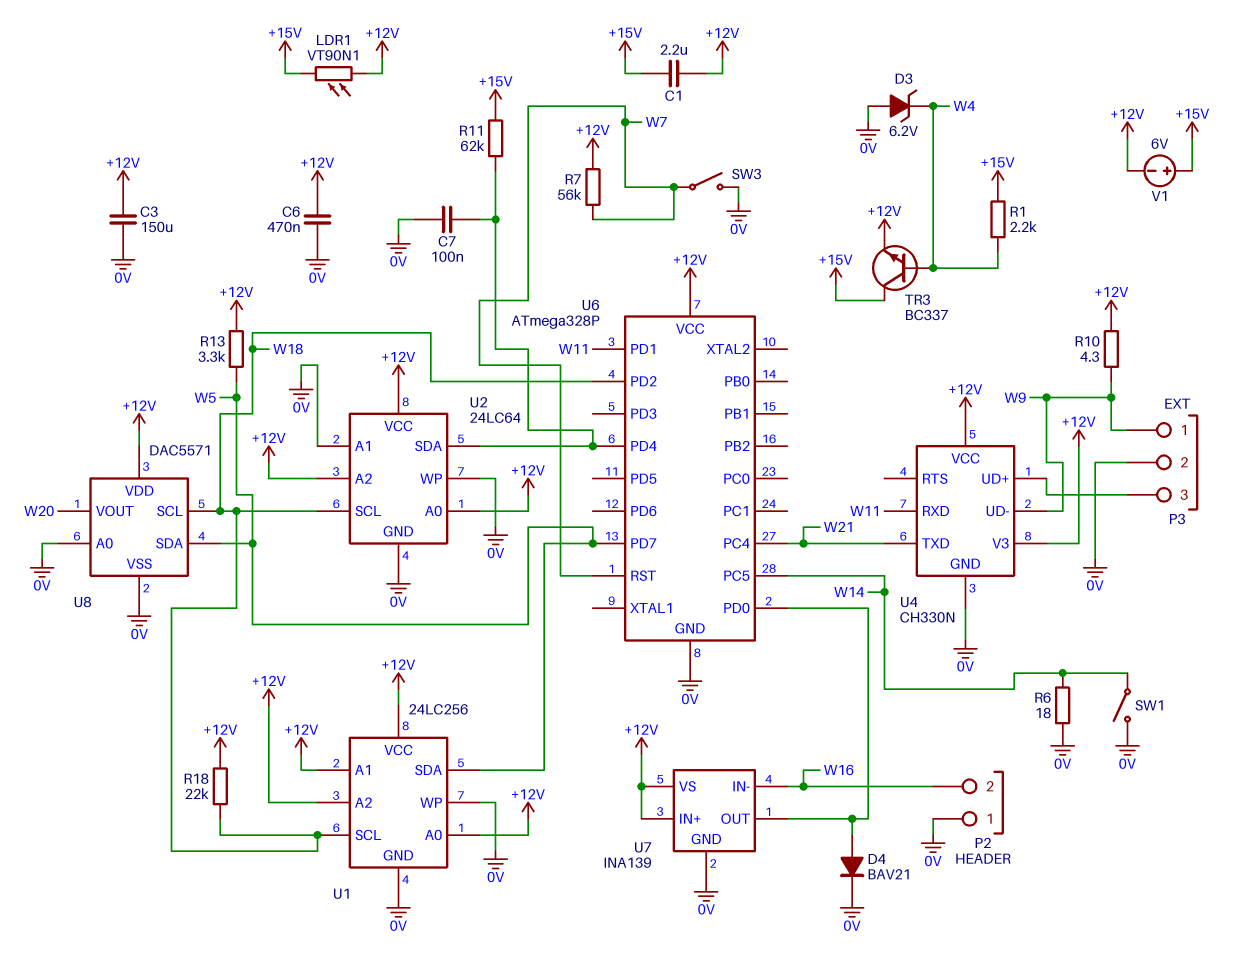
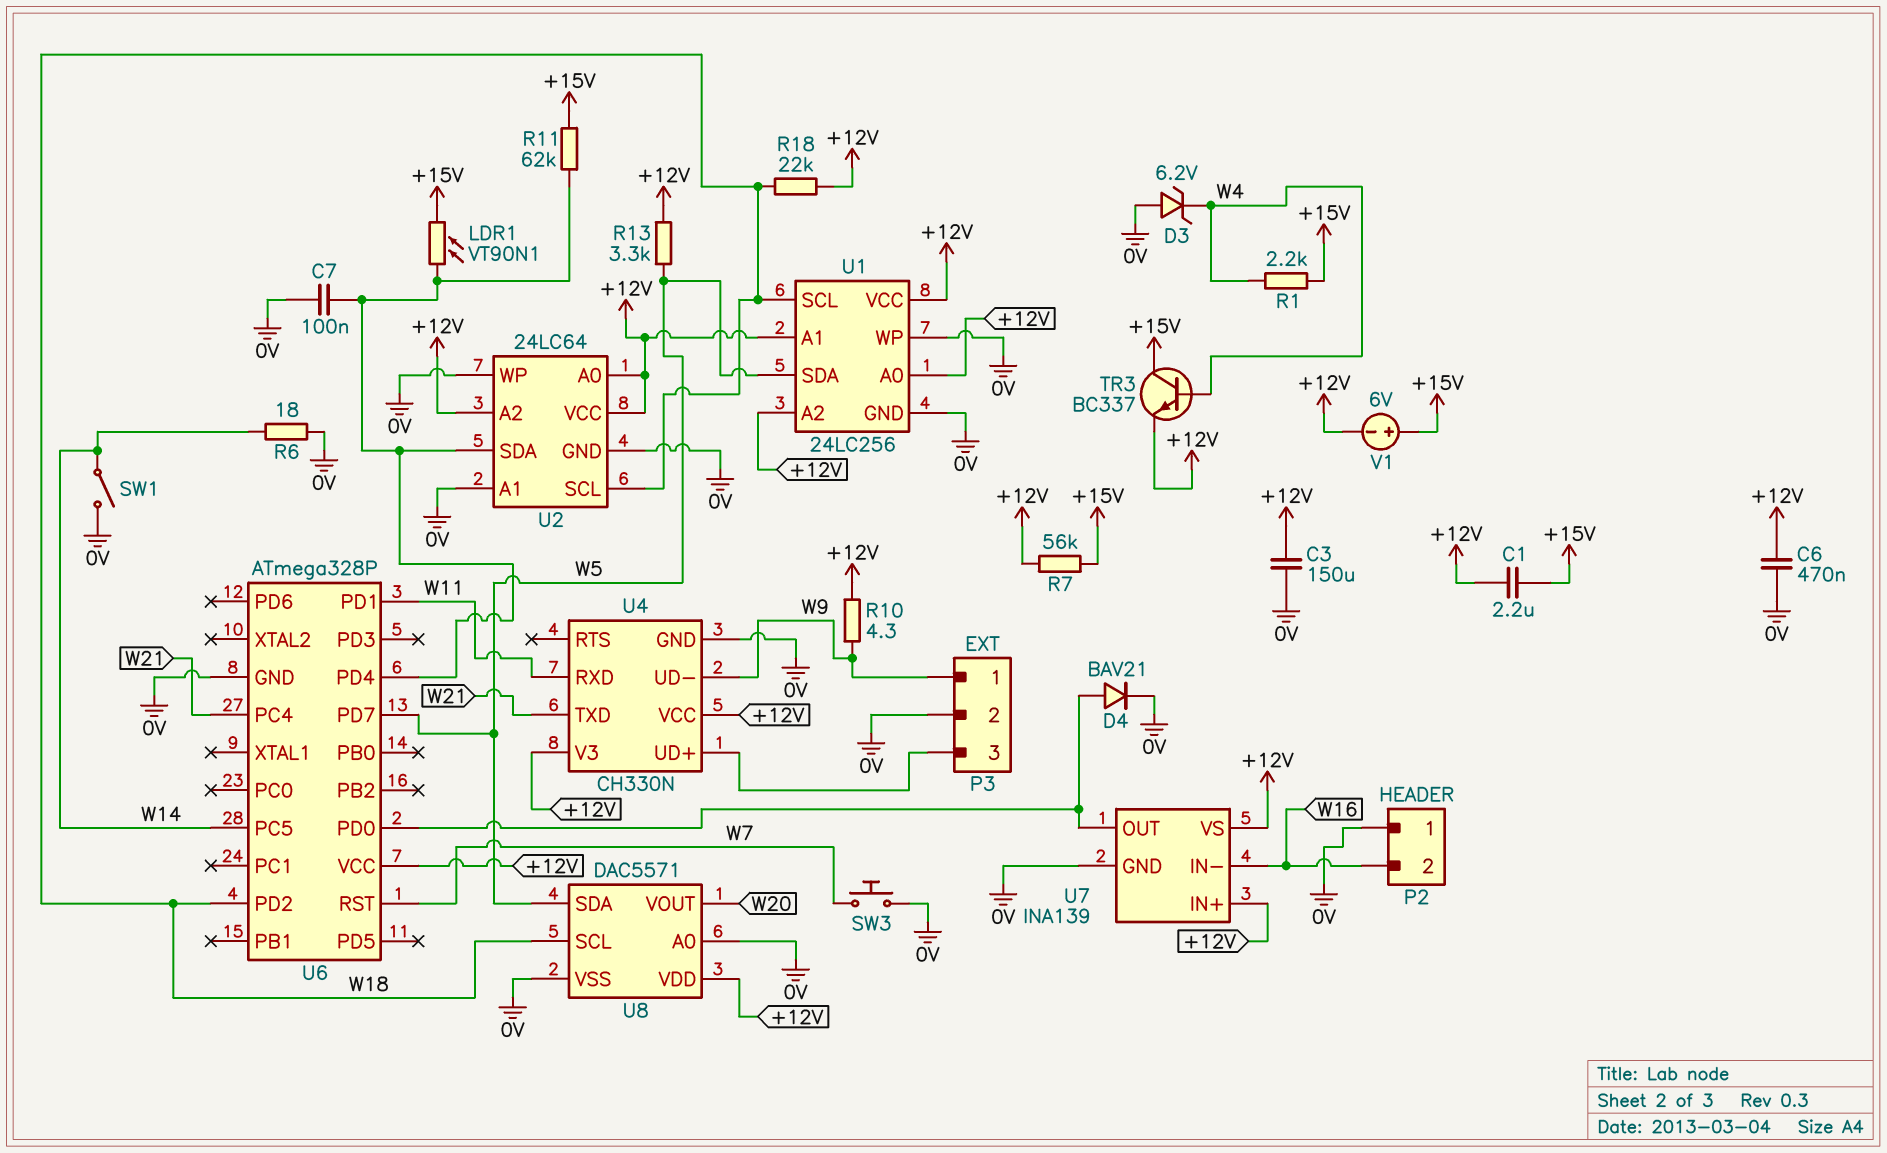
LDR1: VT90N1 (+12V, +15V) -> VT90N1 (+15V, U2/SDA)
R7: 56k (+12V, W7) -> 56k (+12V, +15V)
SW3: switch (0V, W7) -> button (0V, W7)

